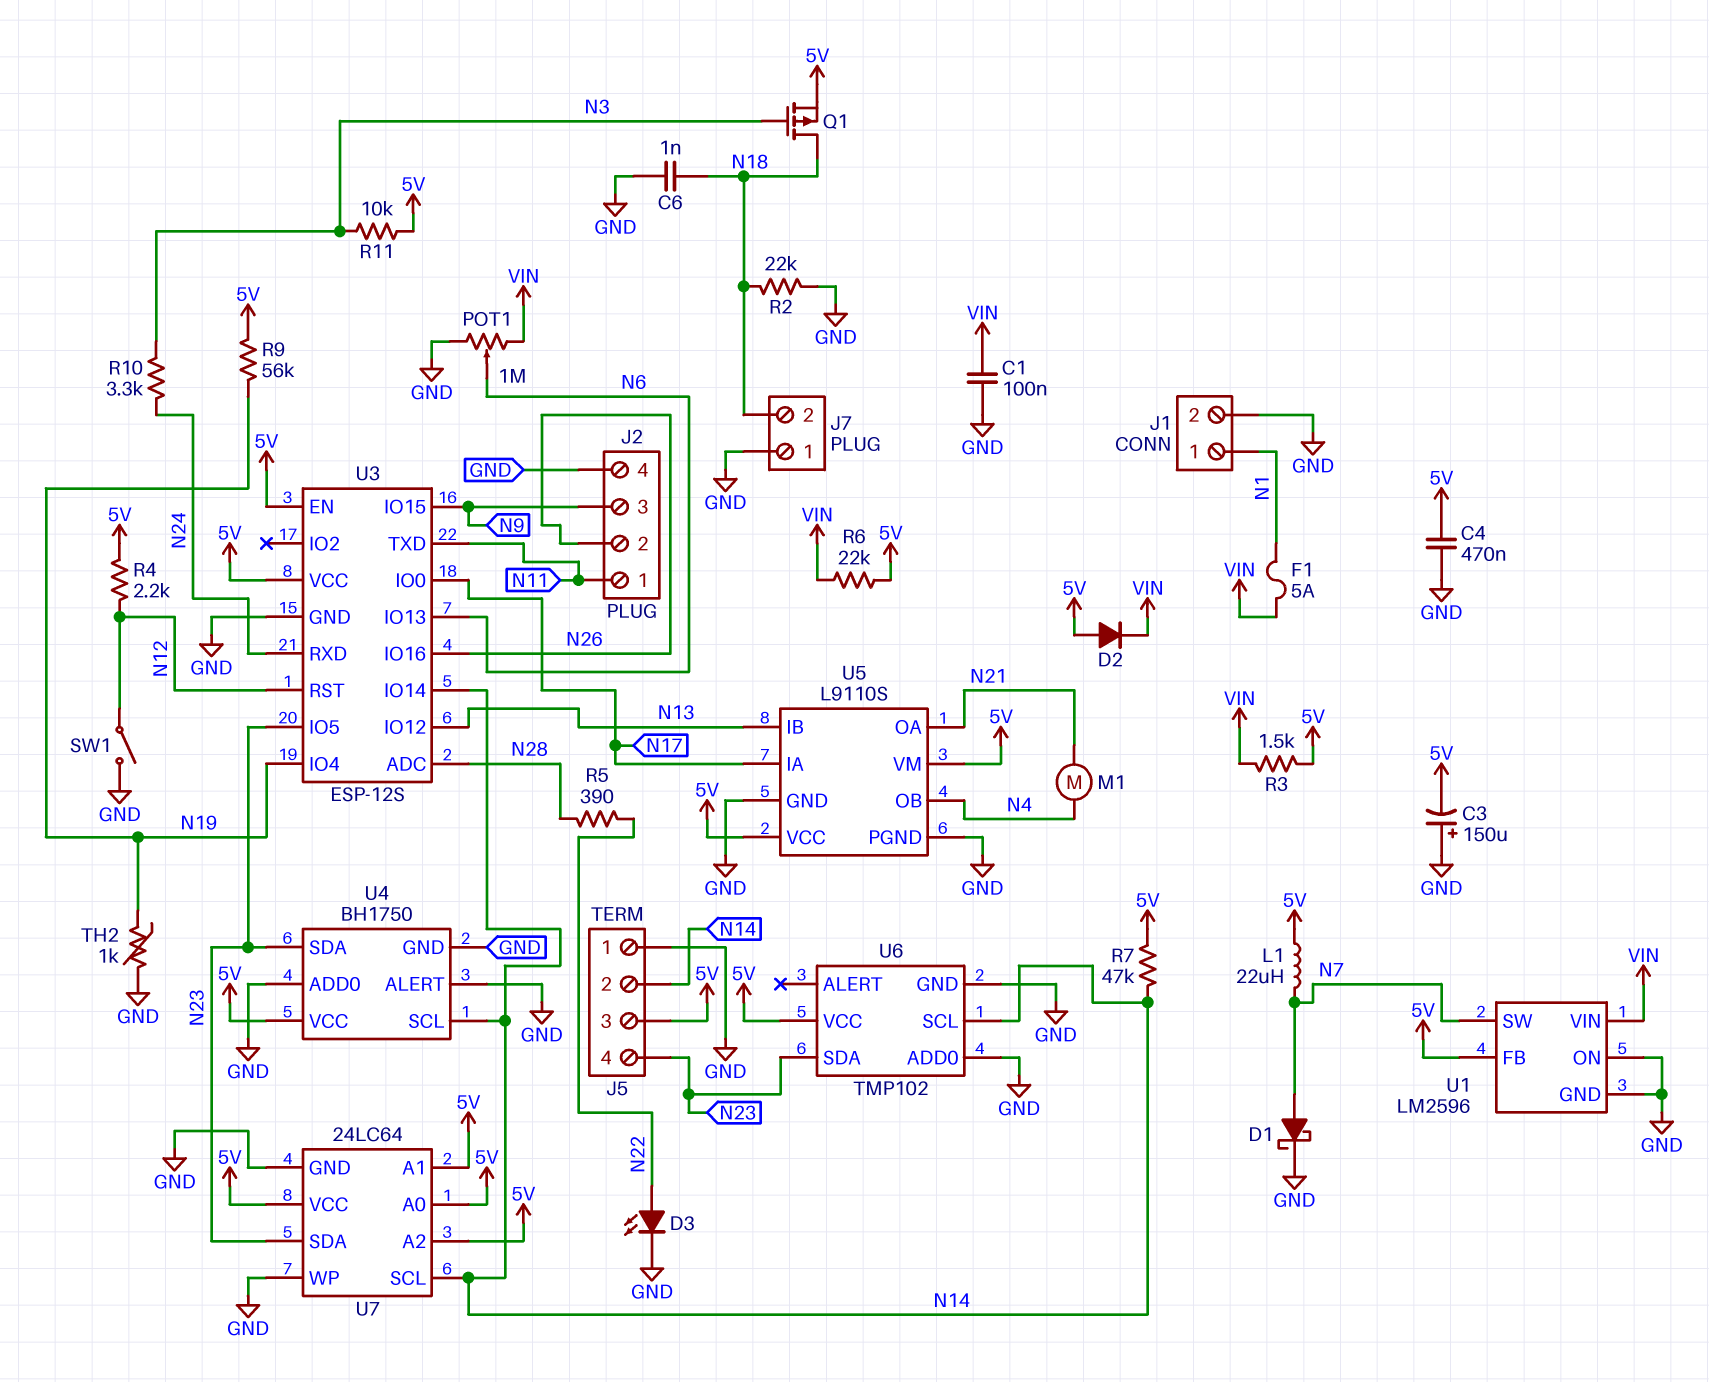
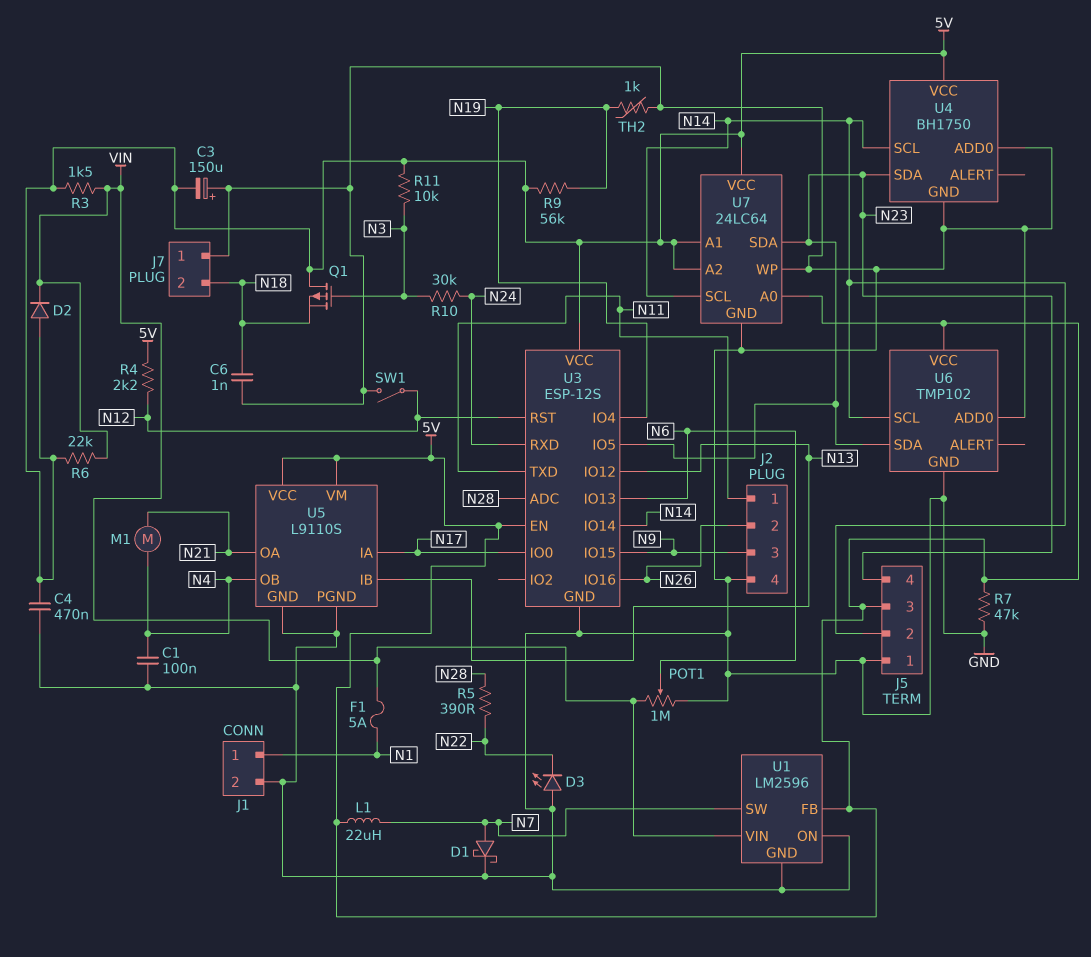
C1: 100nF (GND, VIN) -> 100nF (GND, N4)
D3: LED (A N22, K GND) -> LED (A GND, K N22)
Q1: PMOS (G N3, D N18, S 5V) -> PMOS (G N3, D 5V, S N18)
R2: 22k (GND, N18) -> none
R7: 47k (5V, N14) -> 47k (5V, GND)
R10: 3.3k (N3, N24) -> 30k (N3, N24)
U4 pin ALERT: GND -> none

